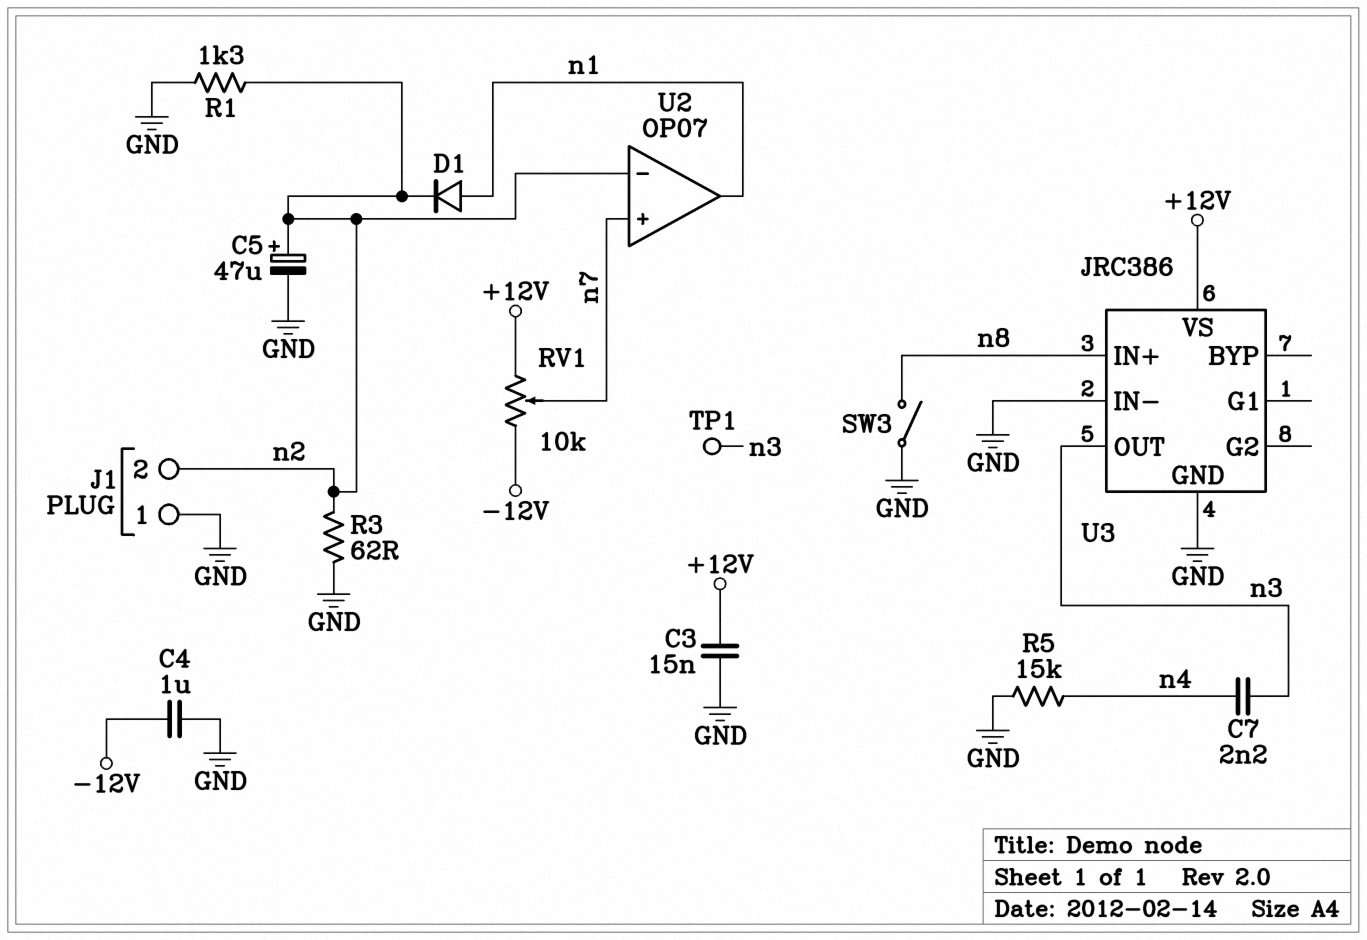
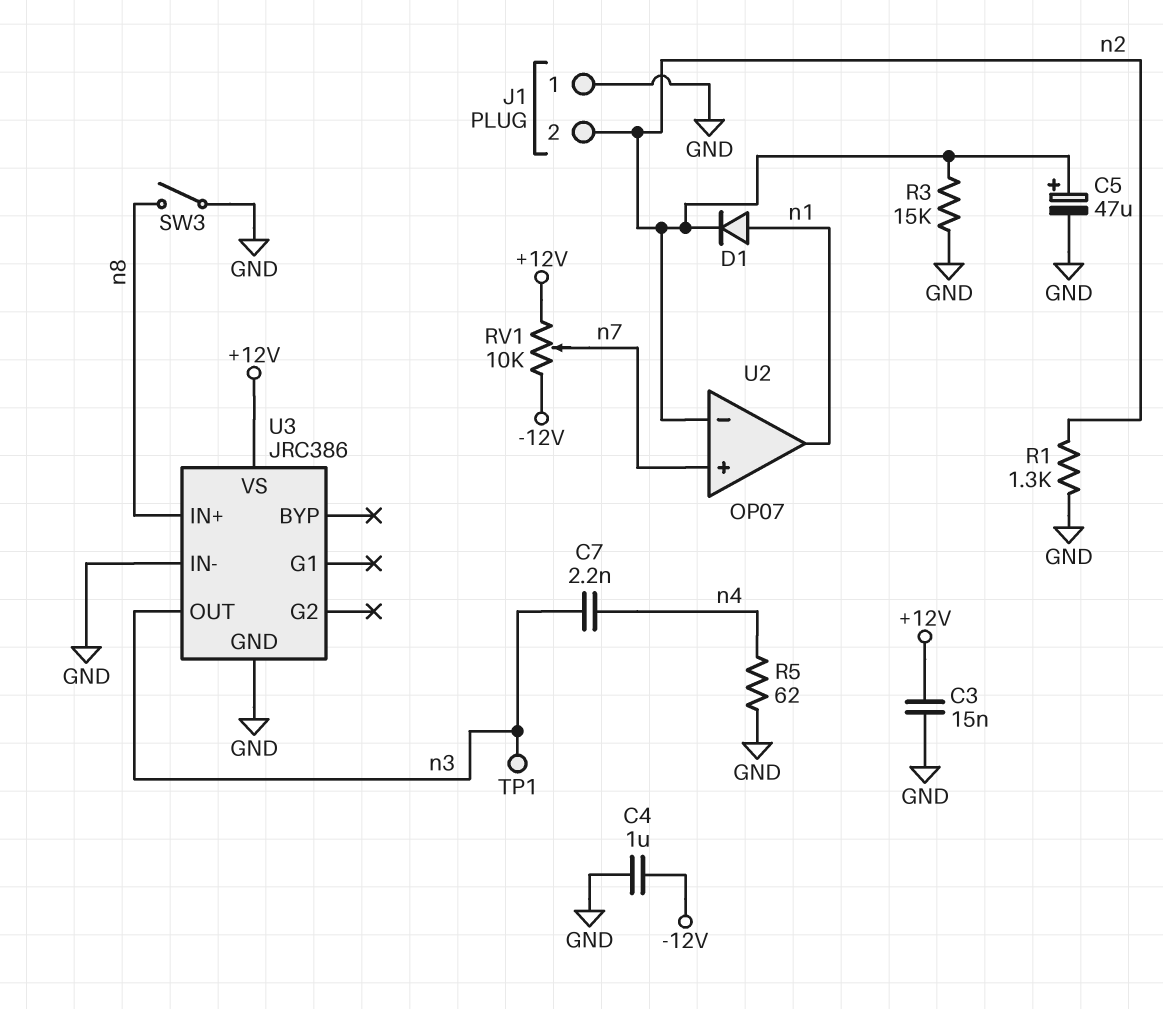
R3: 62 (GND, n2) -> 15k (GND, n2)
R5: 15k (GND, n4) -> 62 (GND, n4)

